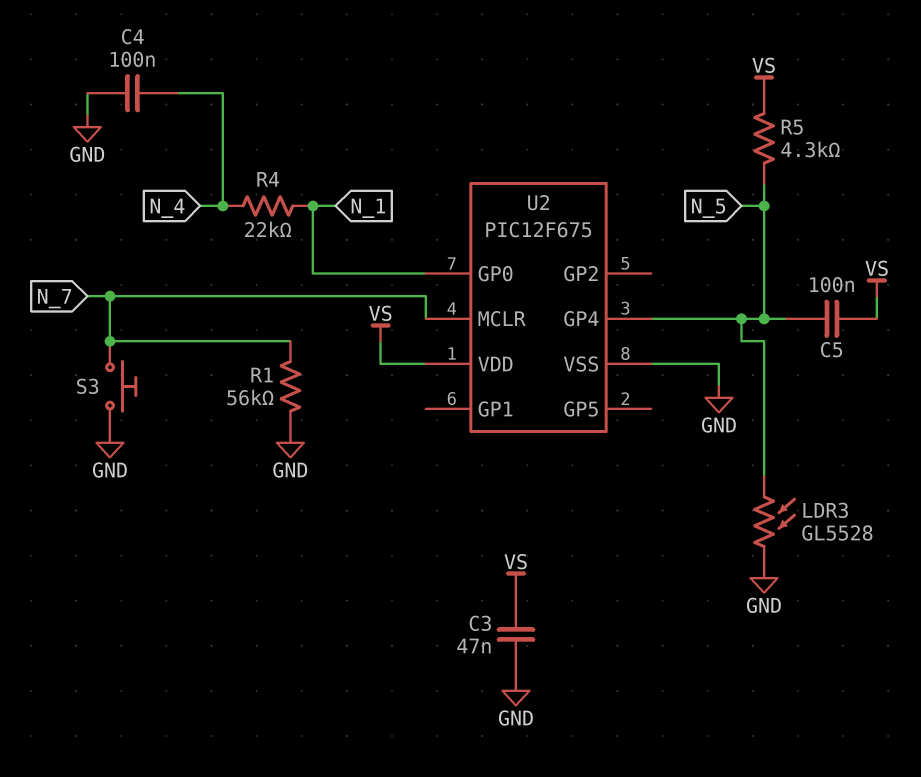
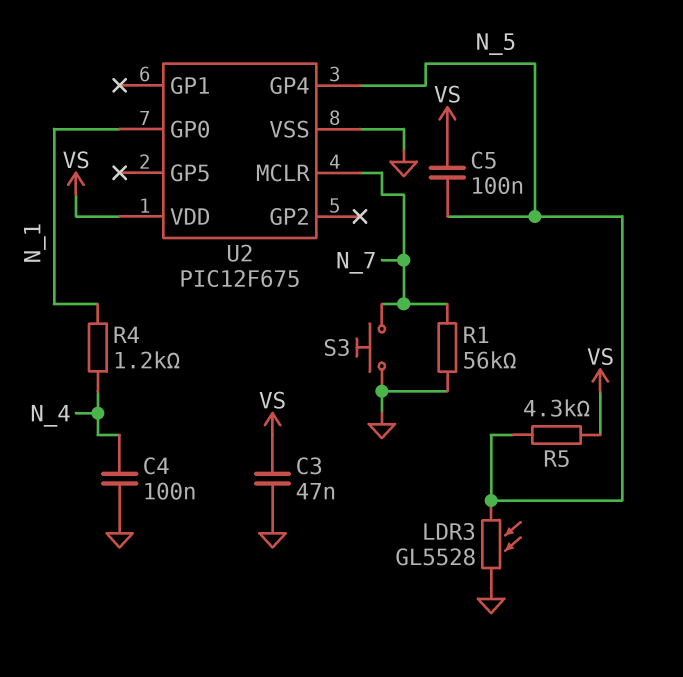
R4: 22k (N_1, N_4) -> 1.2k (N_1, N_4)

